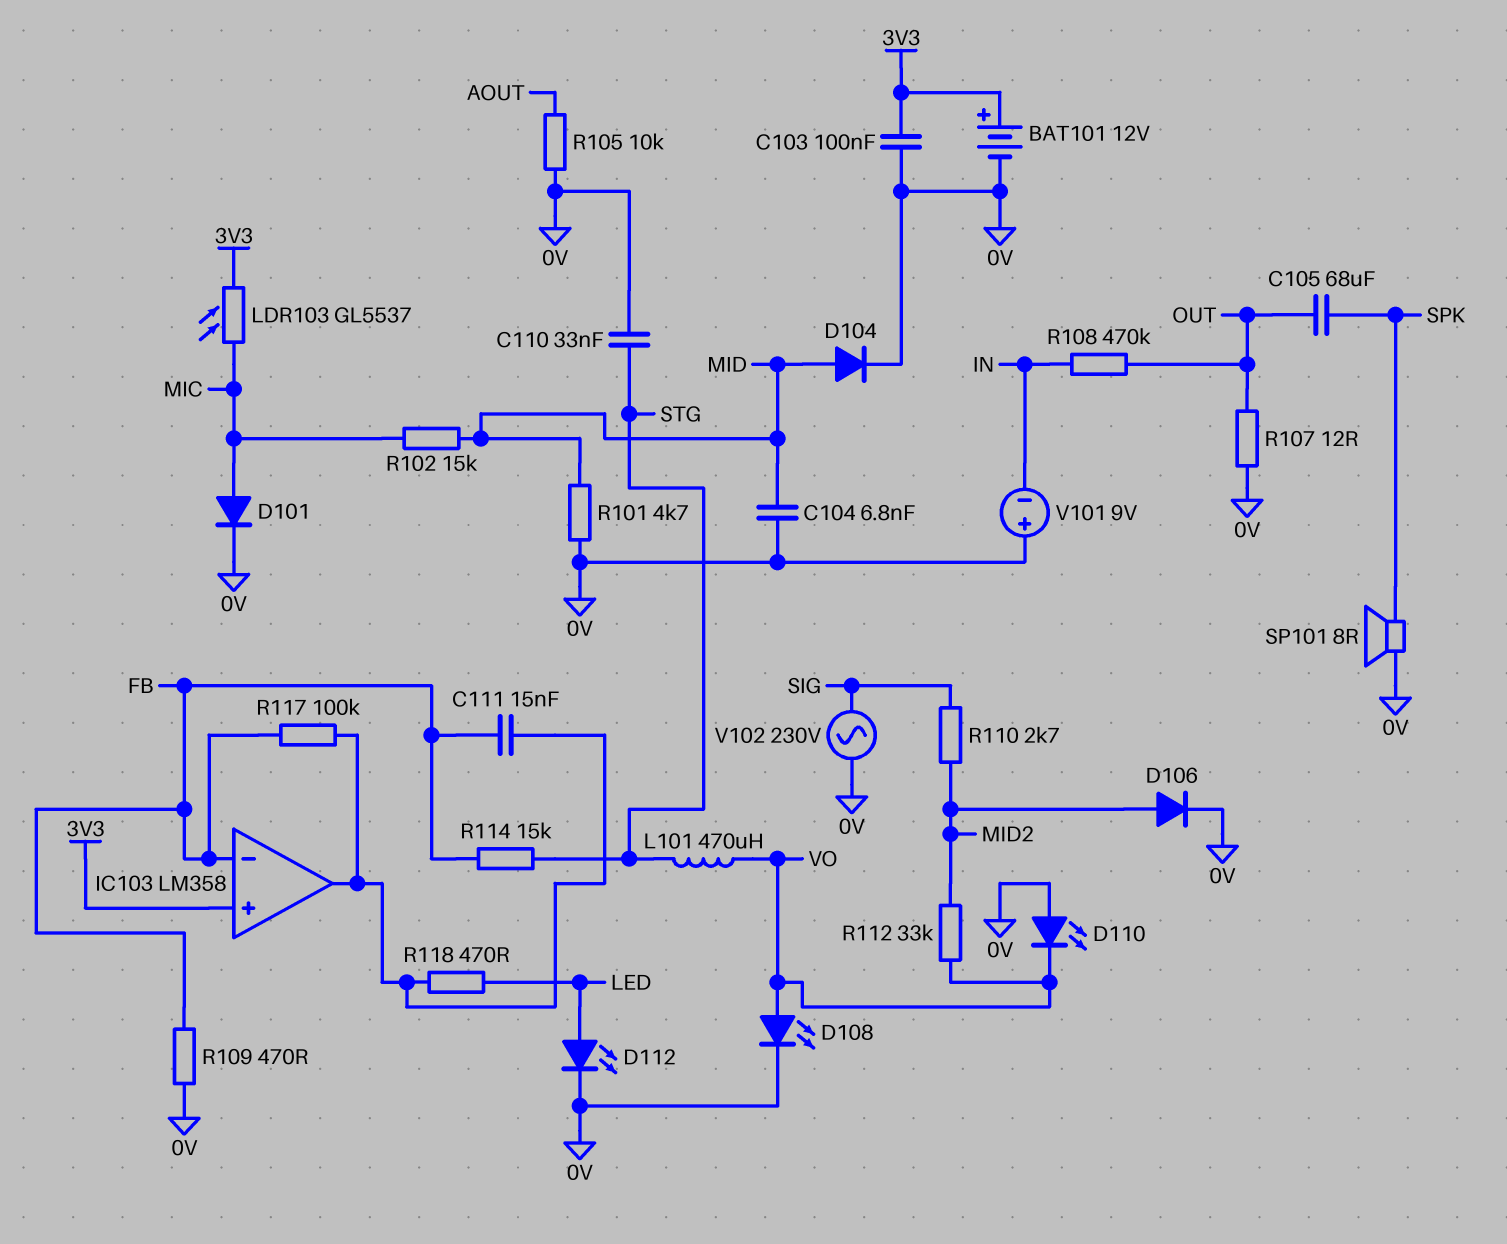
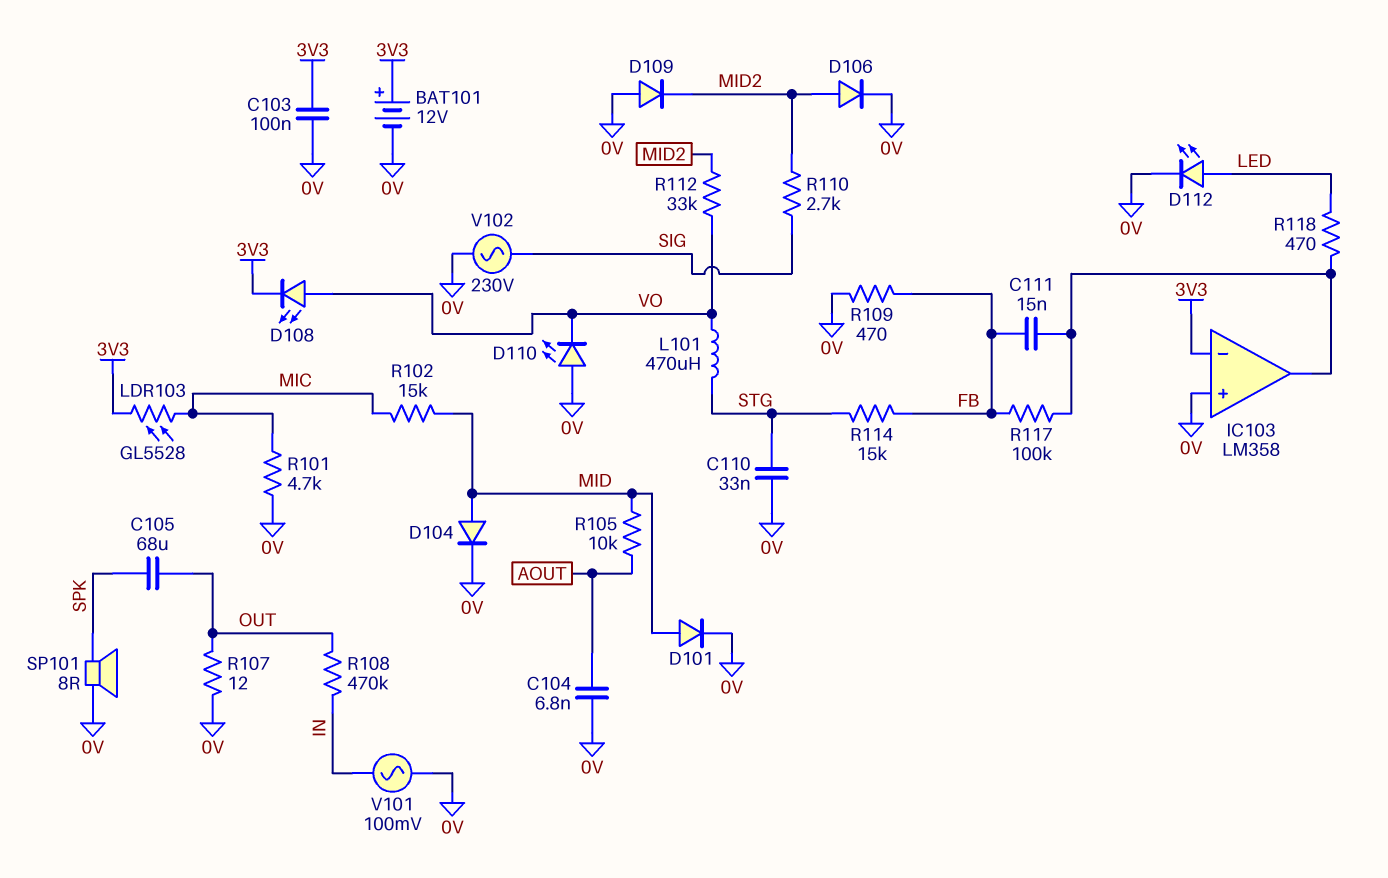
C104: 6.8nF (0V, MID) -> 6.8nF (0V, AOUT)
D101: diode (A MIC, K 0V) -> diode (A MID, K 0V)
D108: LED (A VO, K 0V) -> LED (A VO, K 3V3)
D109: none -> diode (A 0V, K MID2)
IC103 pin in+: 3V3 -> 0V
IC103 pin in-: FB -> 3V3
LDR103: GL5537 (3V3, MIC) -> GL5528 (3V3, MIC)
R101: 4.7k (0V, MID) -> 4.7k (0V, MIC)
R105: 10k (0V, AOUT) -> 10k (AOUT, MID)
V101: 9V (plus 0V, minus IN) -> AC 100mV (0V, IN)

